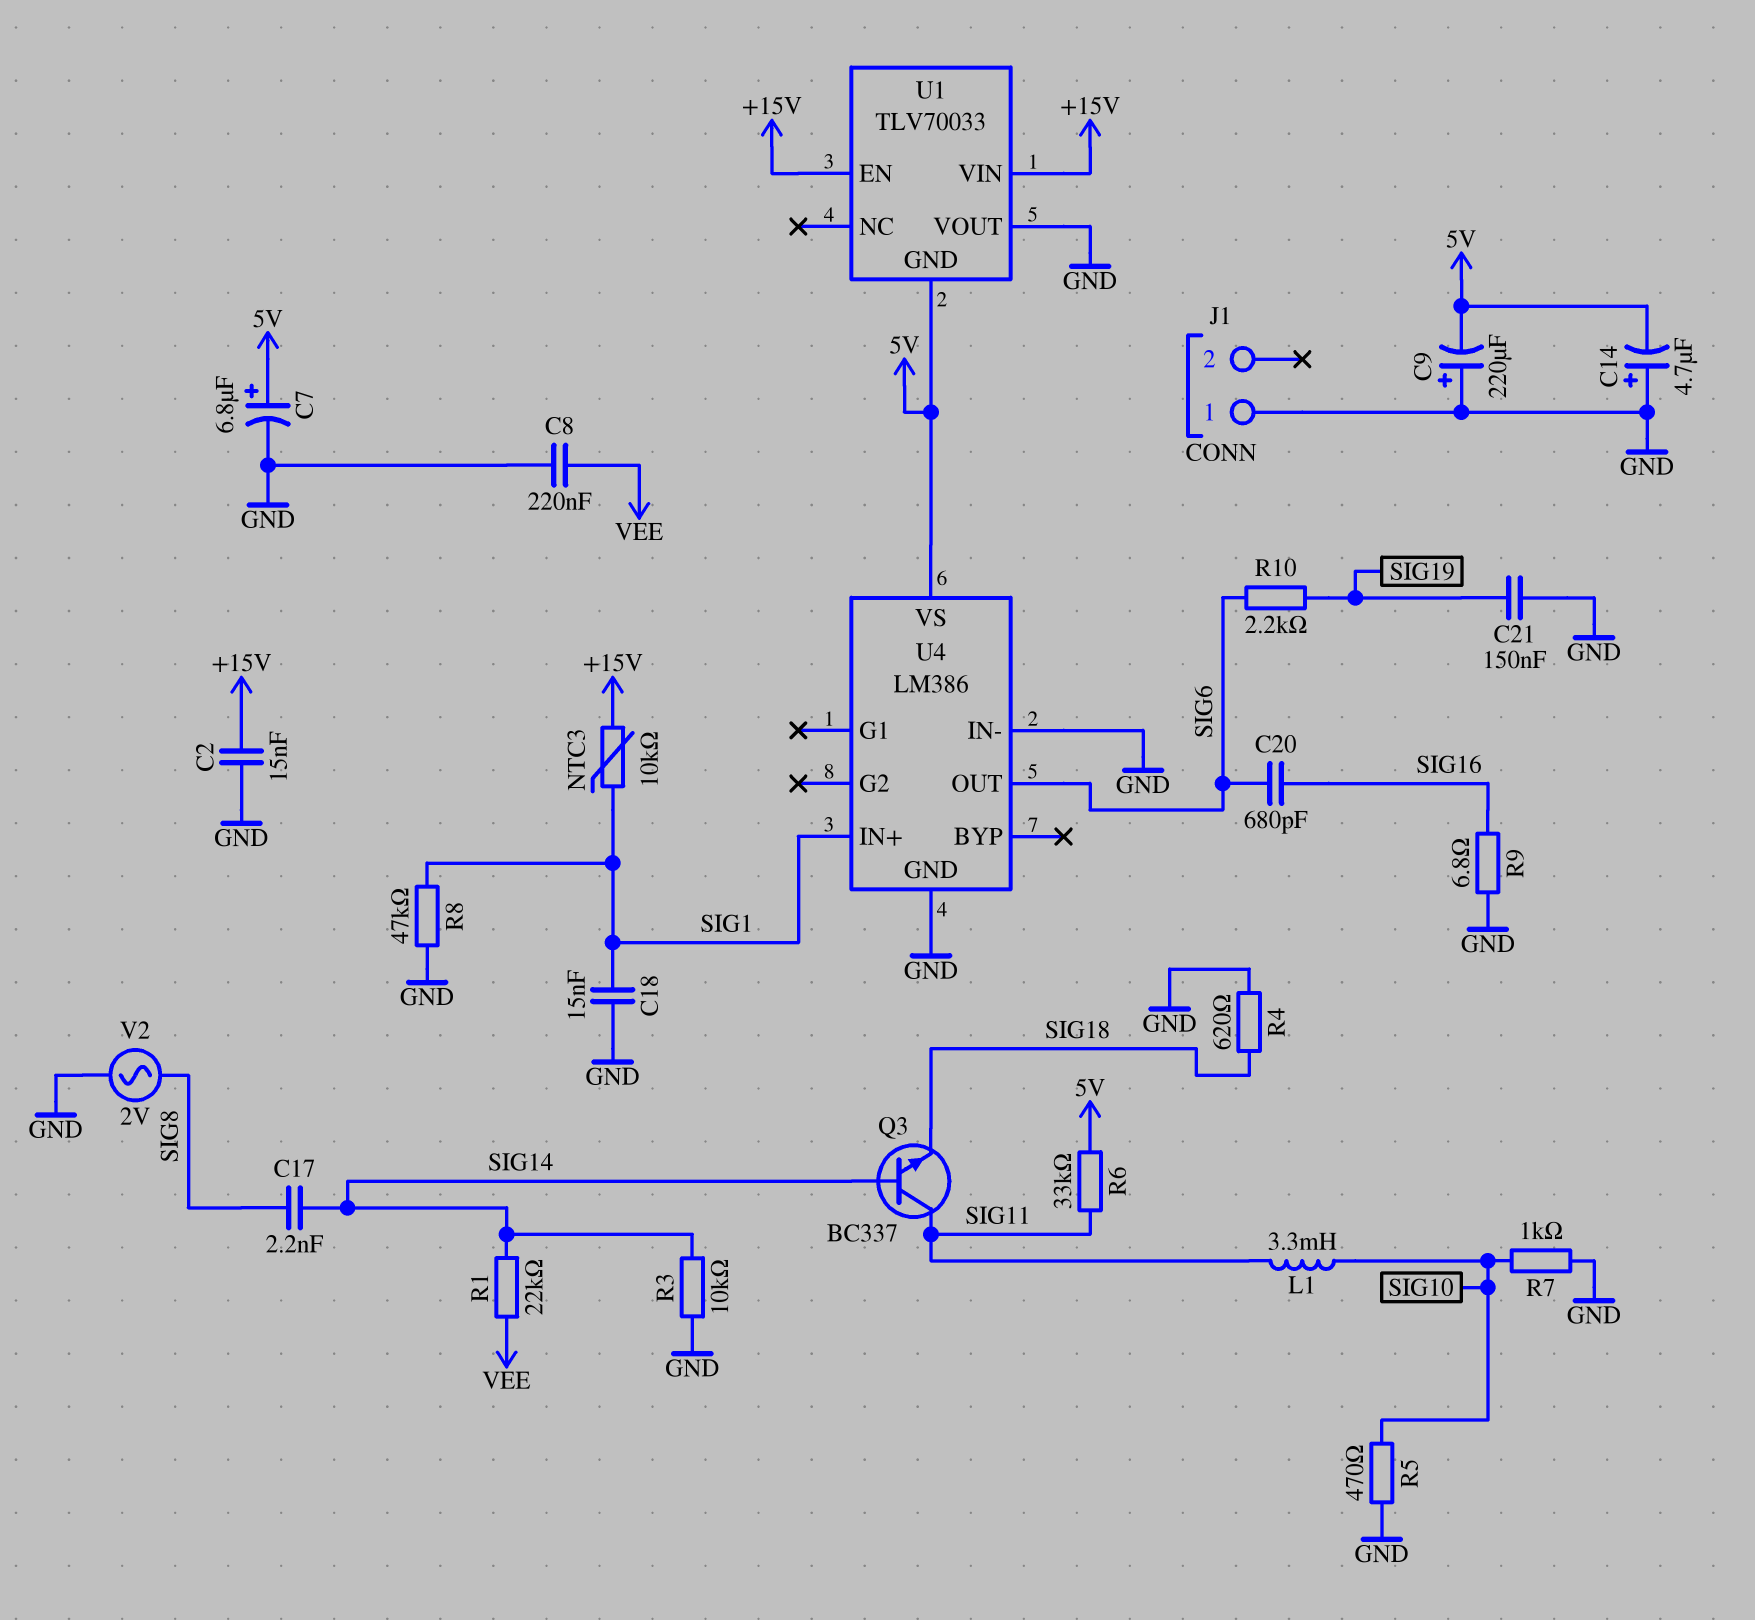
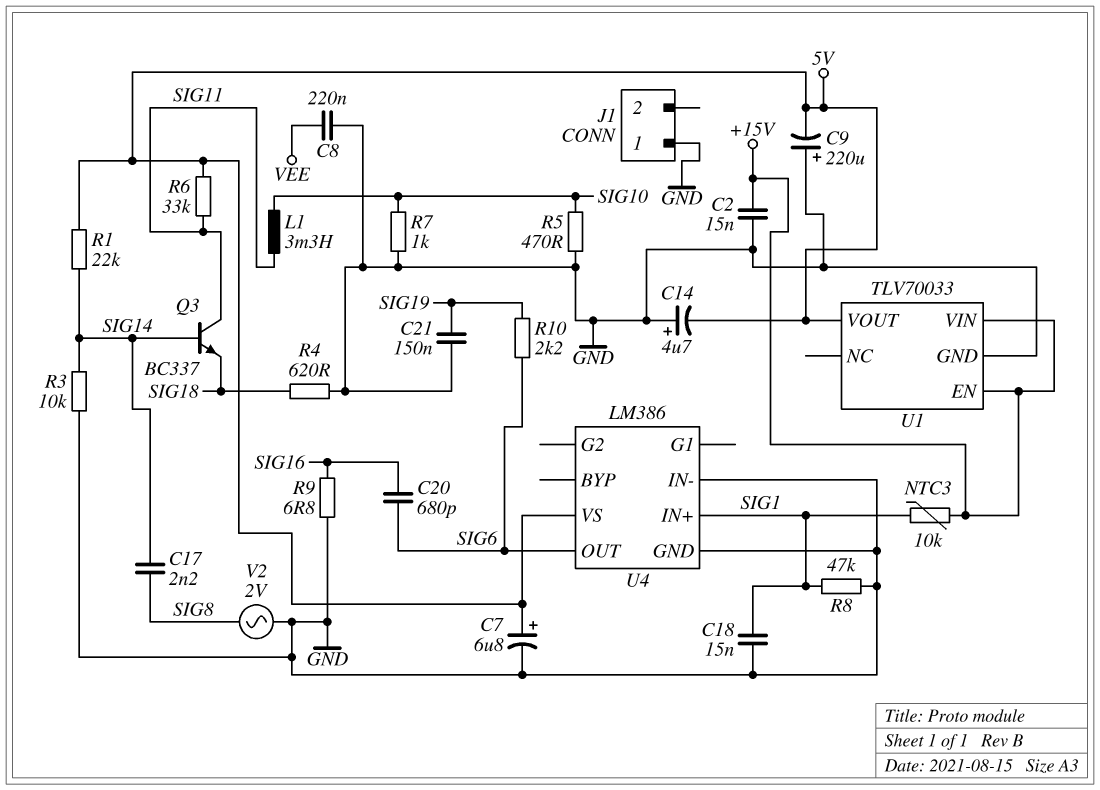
R1: 22k (SIG14, VEE) -> 22k (5V, SIG14)
U1 pin GND: 5V -> GND
U1 pin VOUT: GND -> 5V

